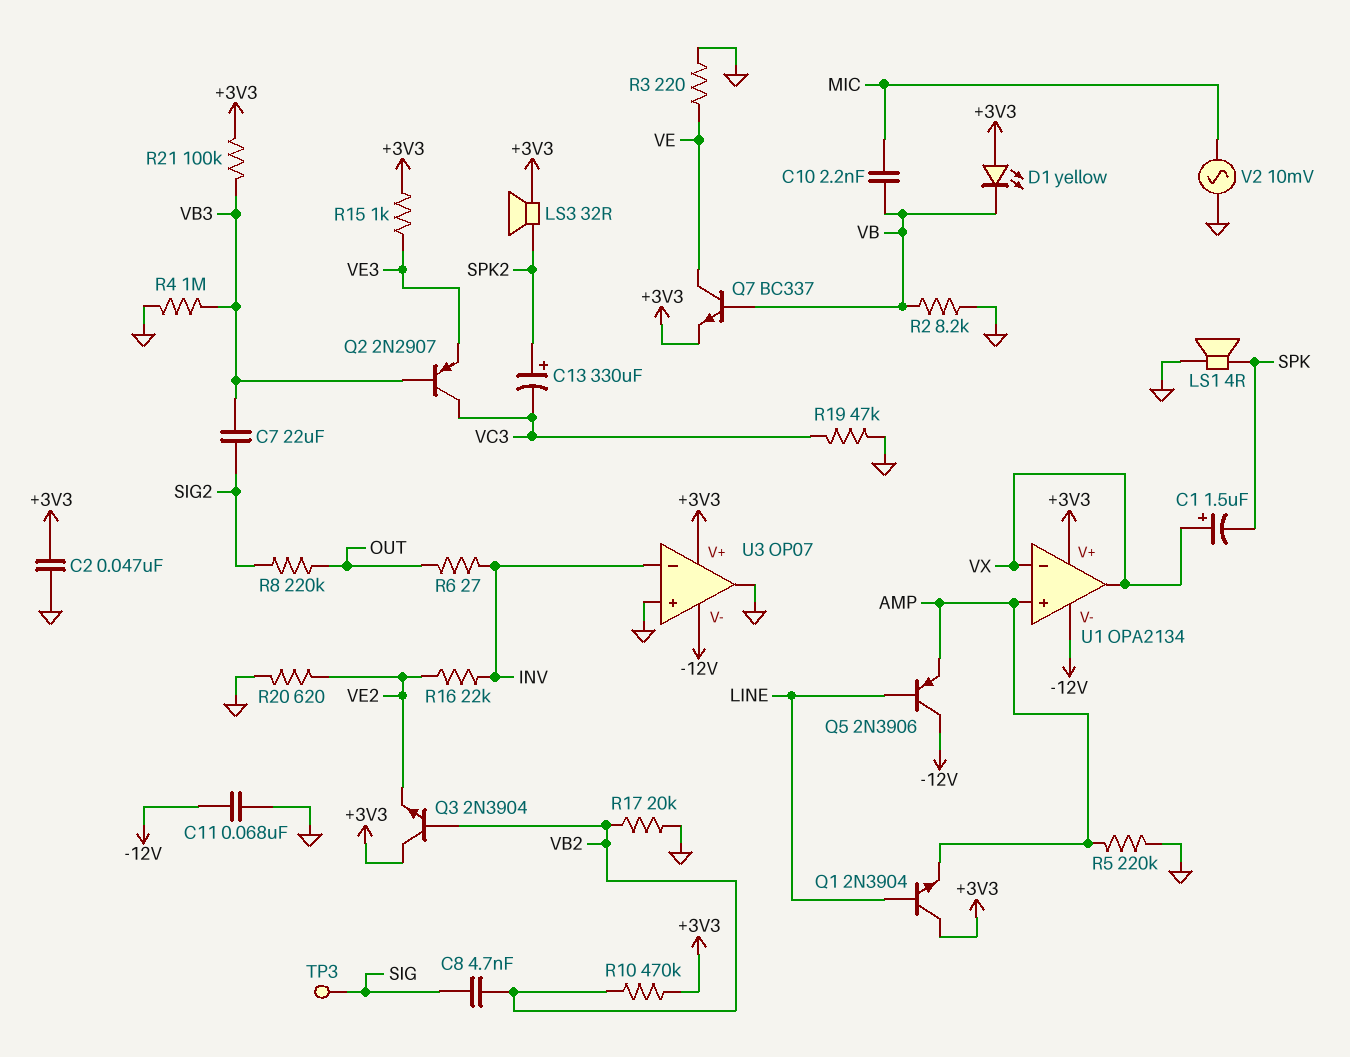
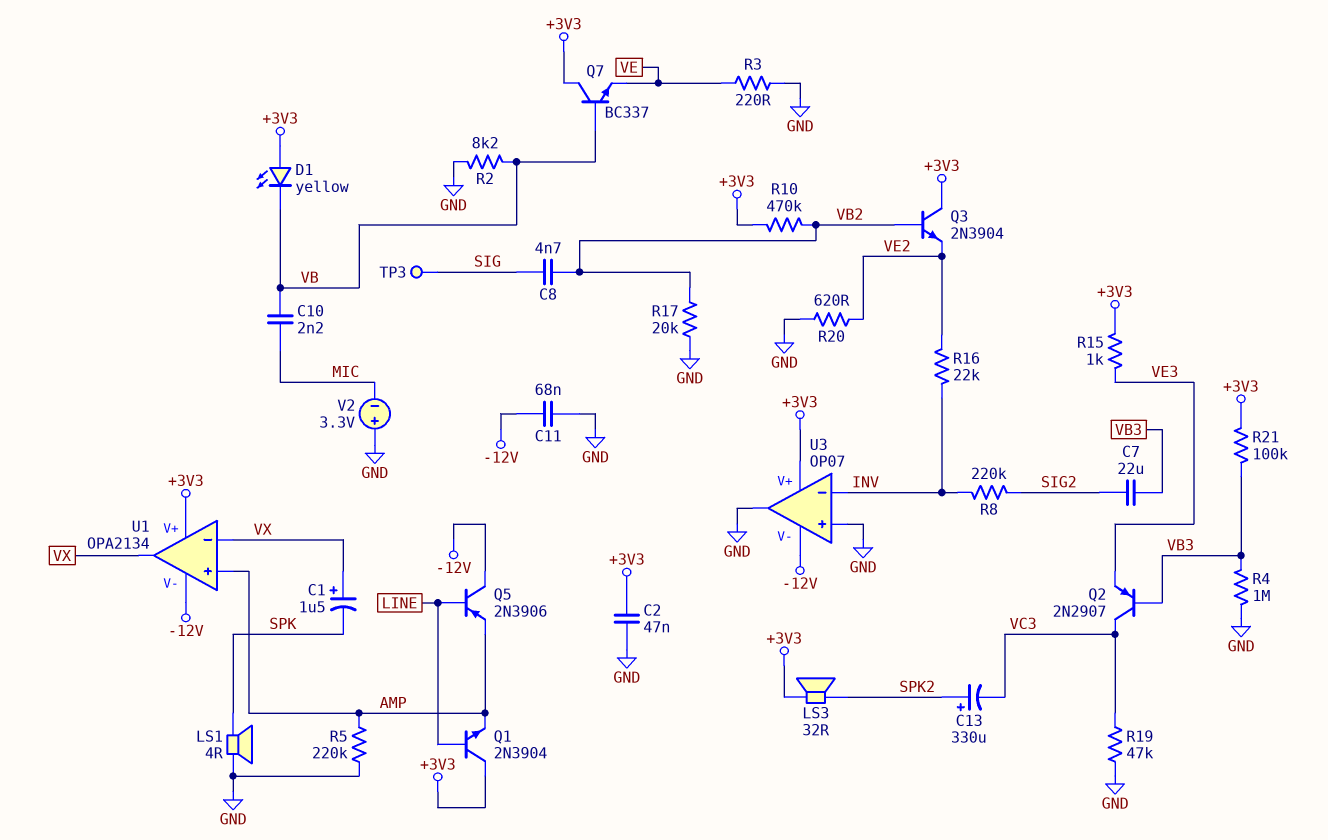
Q7: NPN BC337 (B VB, C VE, E +3V3) -> NPN BC337 (B VB, C +3V3, E VE)
R6: 27 (INV, OUT) -> none
R8: 220k (OUT, SIG2) -> 220k (INV, SIG2)
V2: AC 10mV (GND, MIC) -> 3.3V (plus GND, minus MIC)

